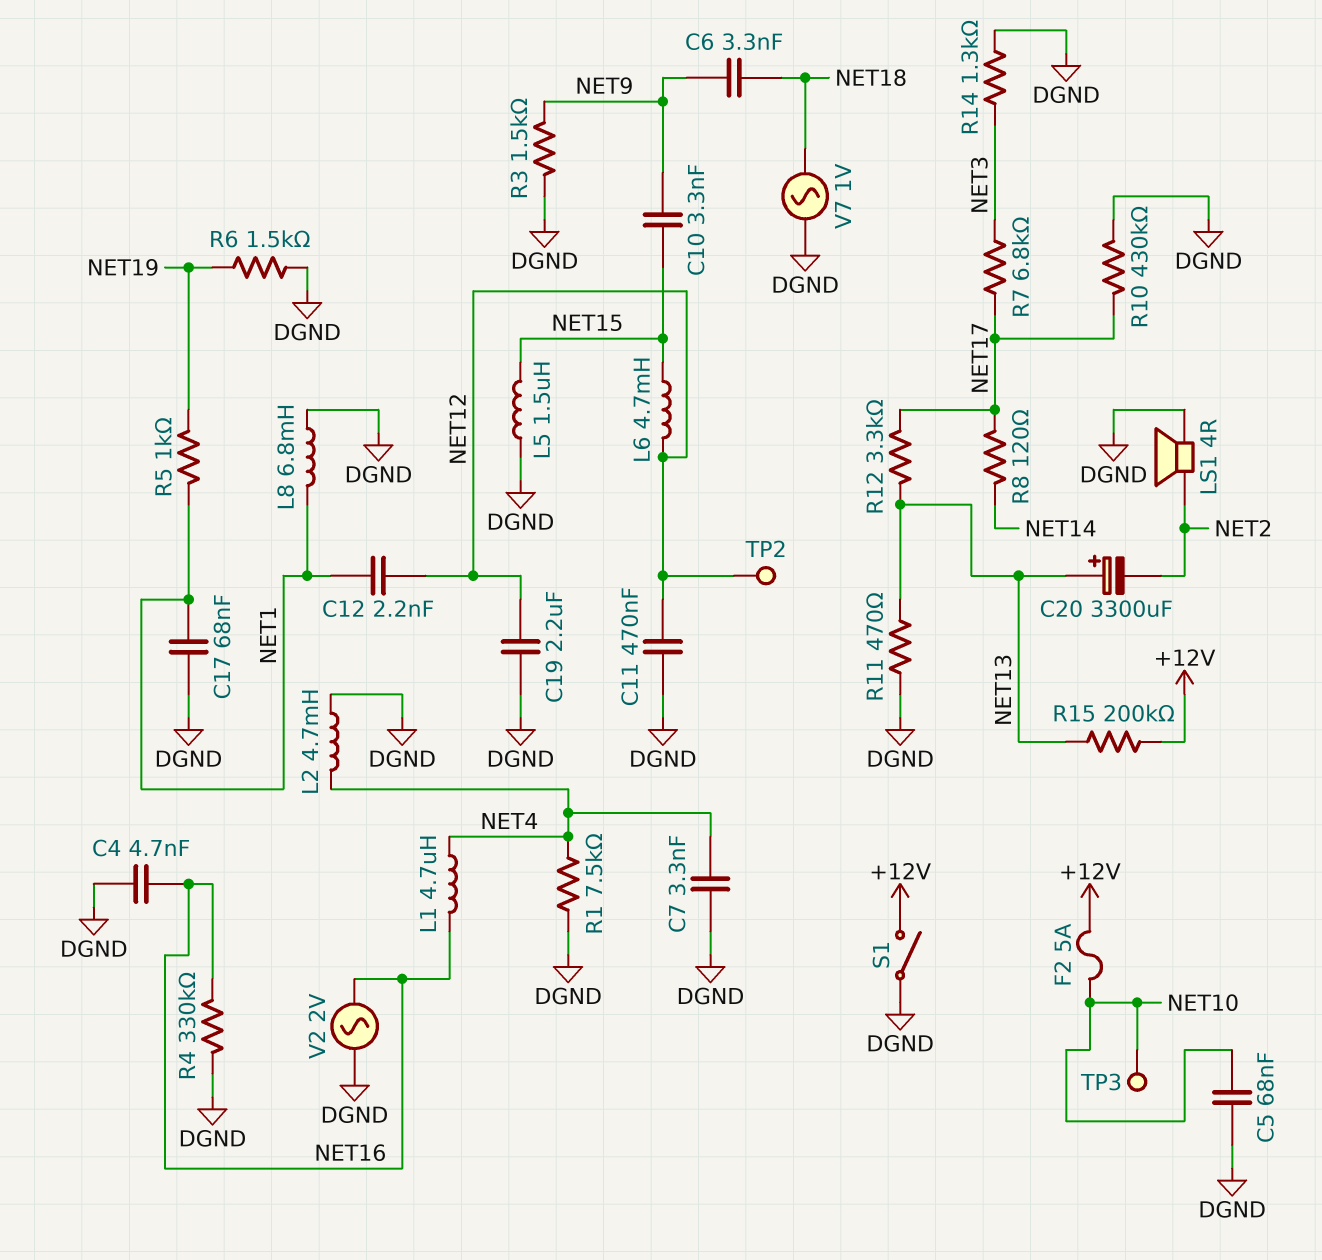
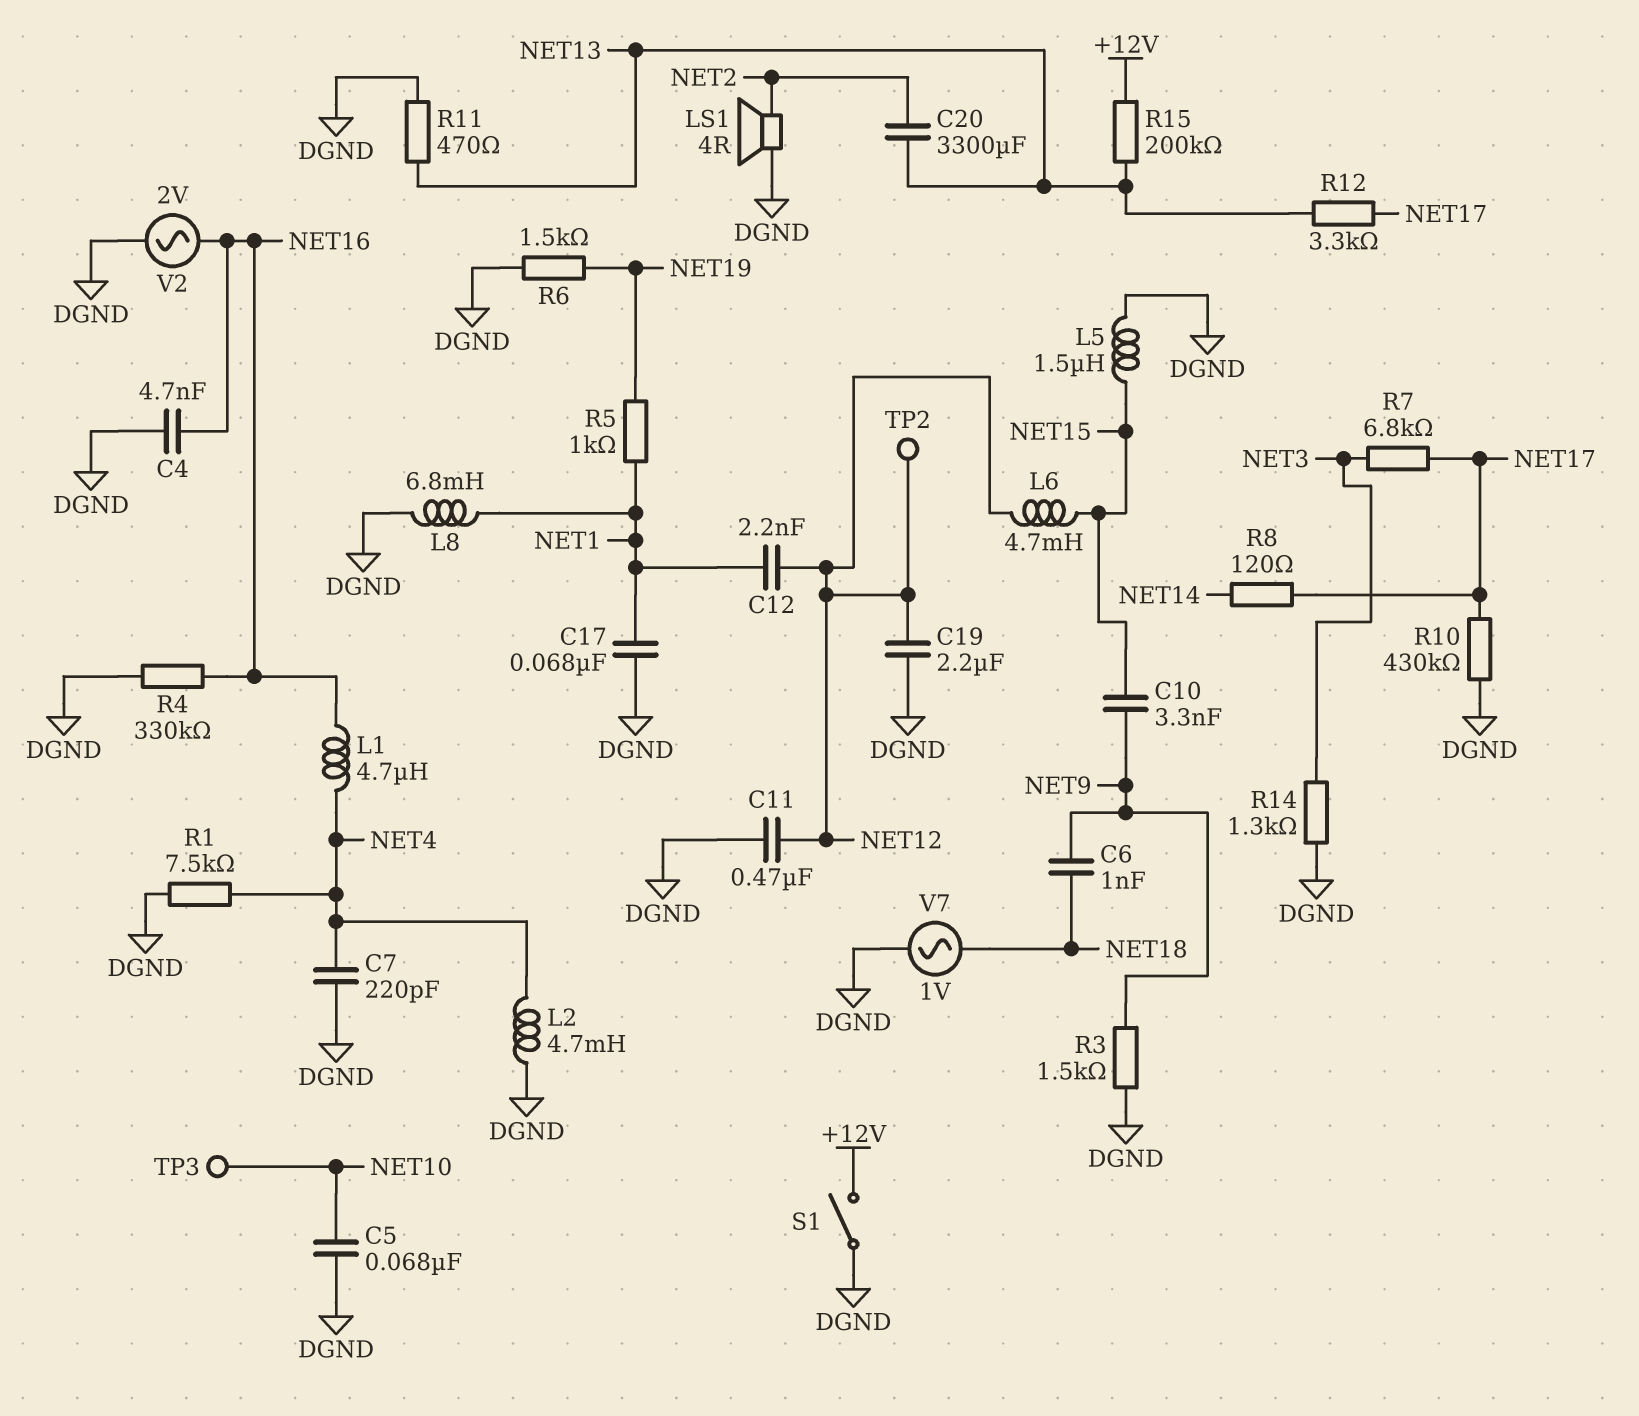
C6: 3.3nF (NET9, NET18) -> 1nF (NET9, NET18)
C7: 3.3nF (DGND, NET4) -> 220pF (DGND, NET4)
C20: 3300uF (plus NET13, minus NET2) -> 3300uF (NET2, NET13)
F2: 5A (+12V, NET10) -> none

